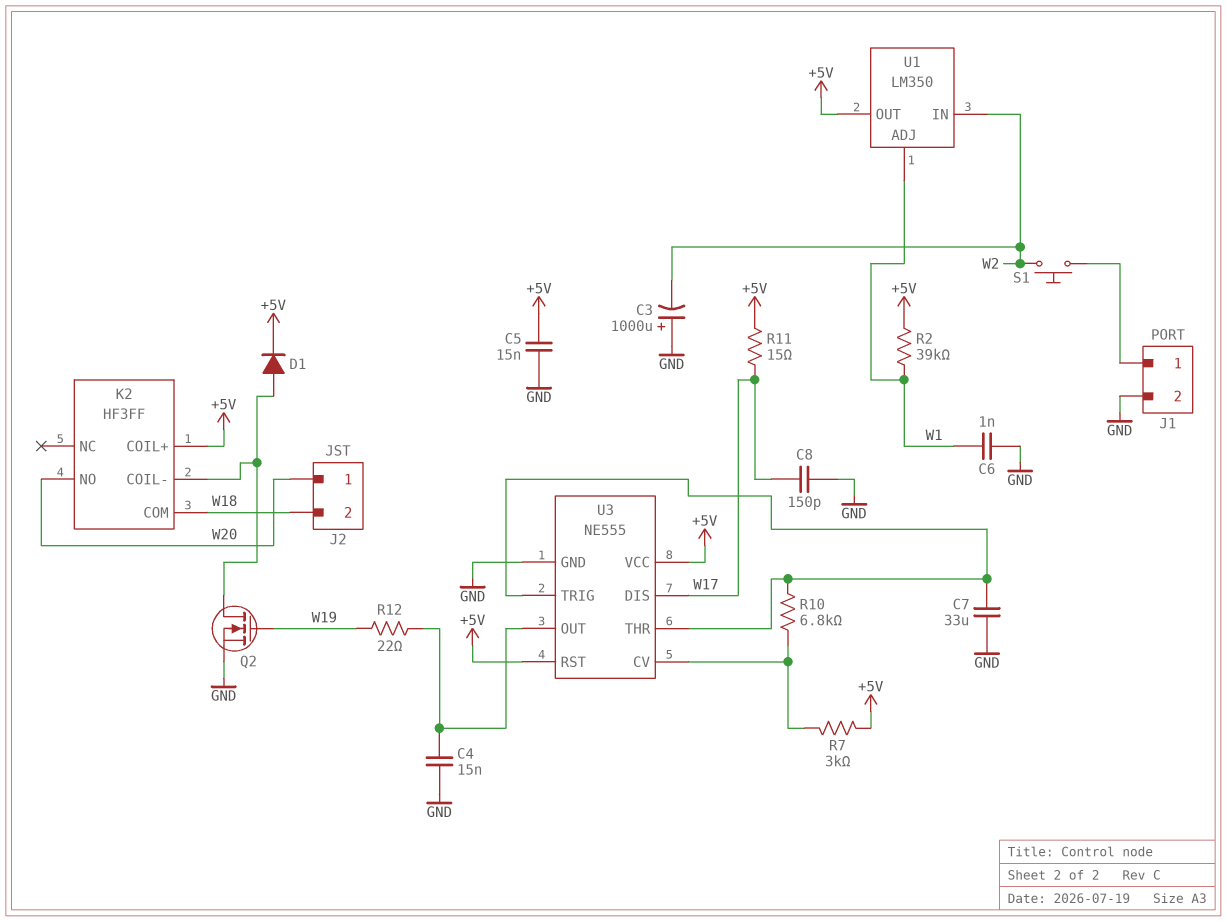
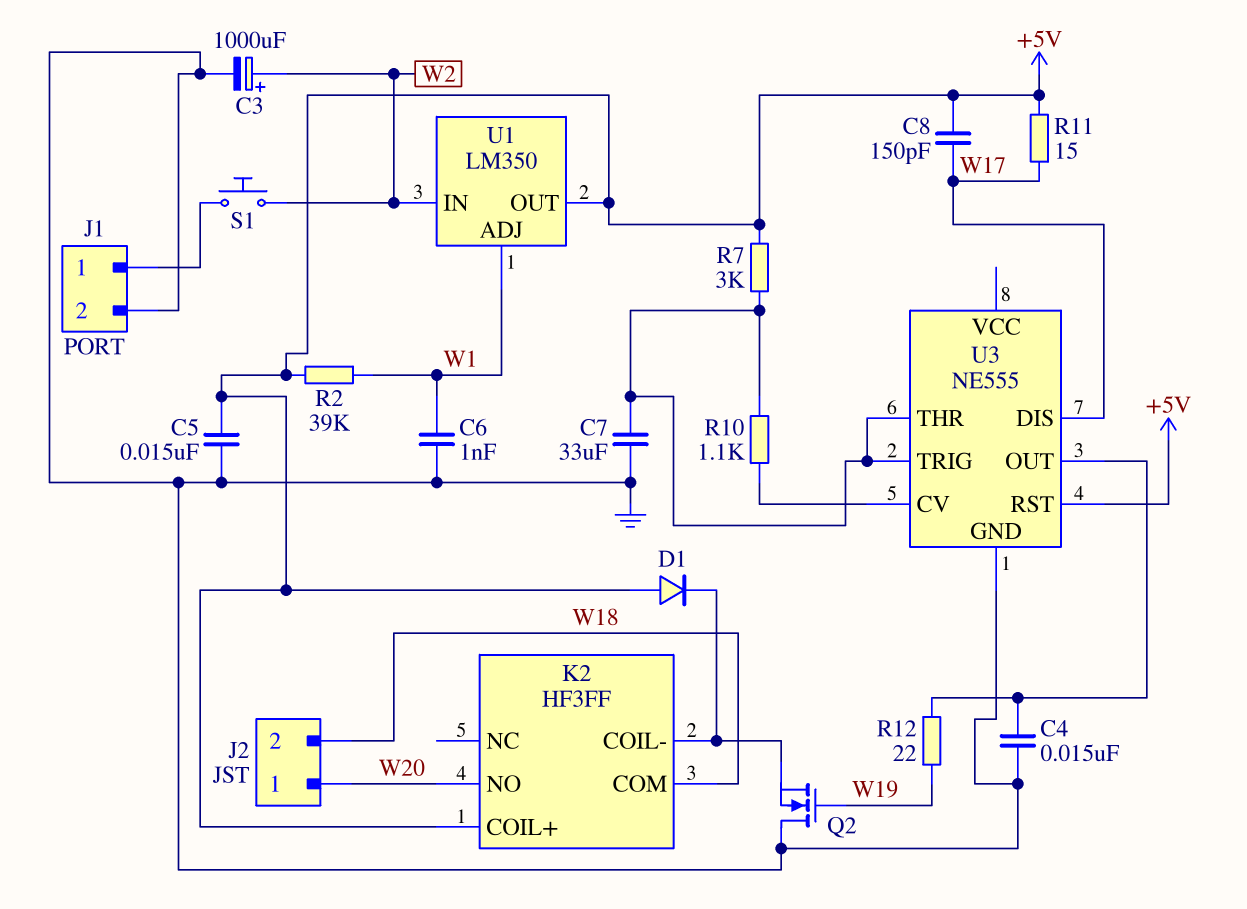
C3: 1000uF (plus GND, minus W2) -> 1000uF (plus W2, minus GND)
C8: 150pF (GND, W17) -> 150pF (+5V, W17)
D1: diode (A K2/COIL-, K +5V) -> diode (A +5V, K K2/COIL-)
Q2: NMOS (G W19, D K2/COIL-, S GND) -> NMOS (G W19, D GND, S K2/COIL-)
R7: 3k (+5V, U3/CV) -> 3k (+5V, U3/THR)
R10: 6.8k (U3/CV, U3/THR) -> 1.1k (U3/CV, U3/THR)
U3 pin VCC: +5V -> none

